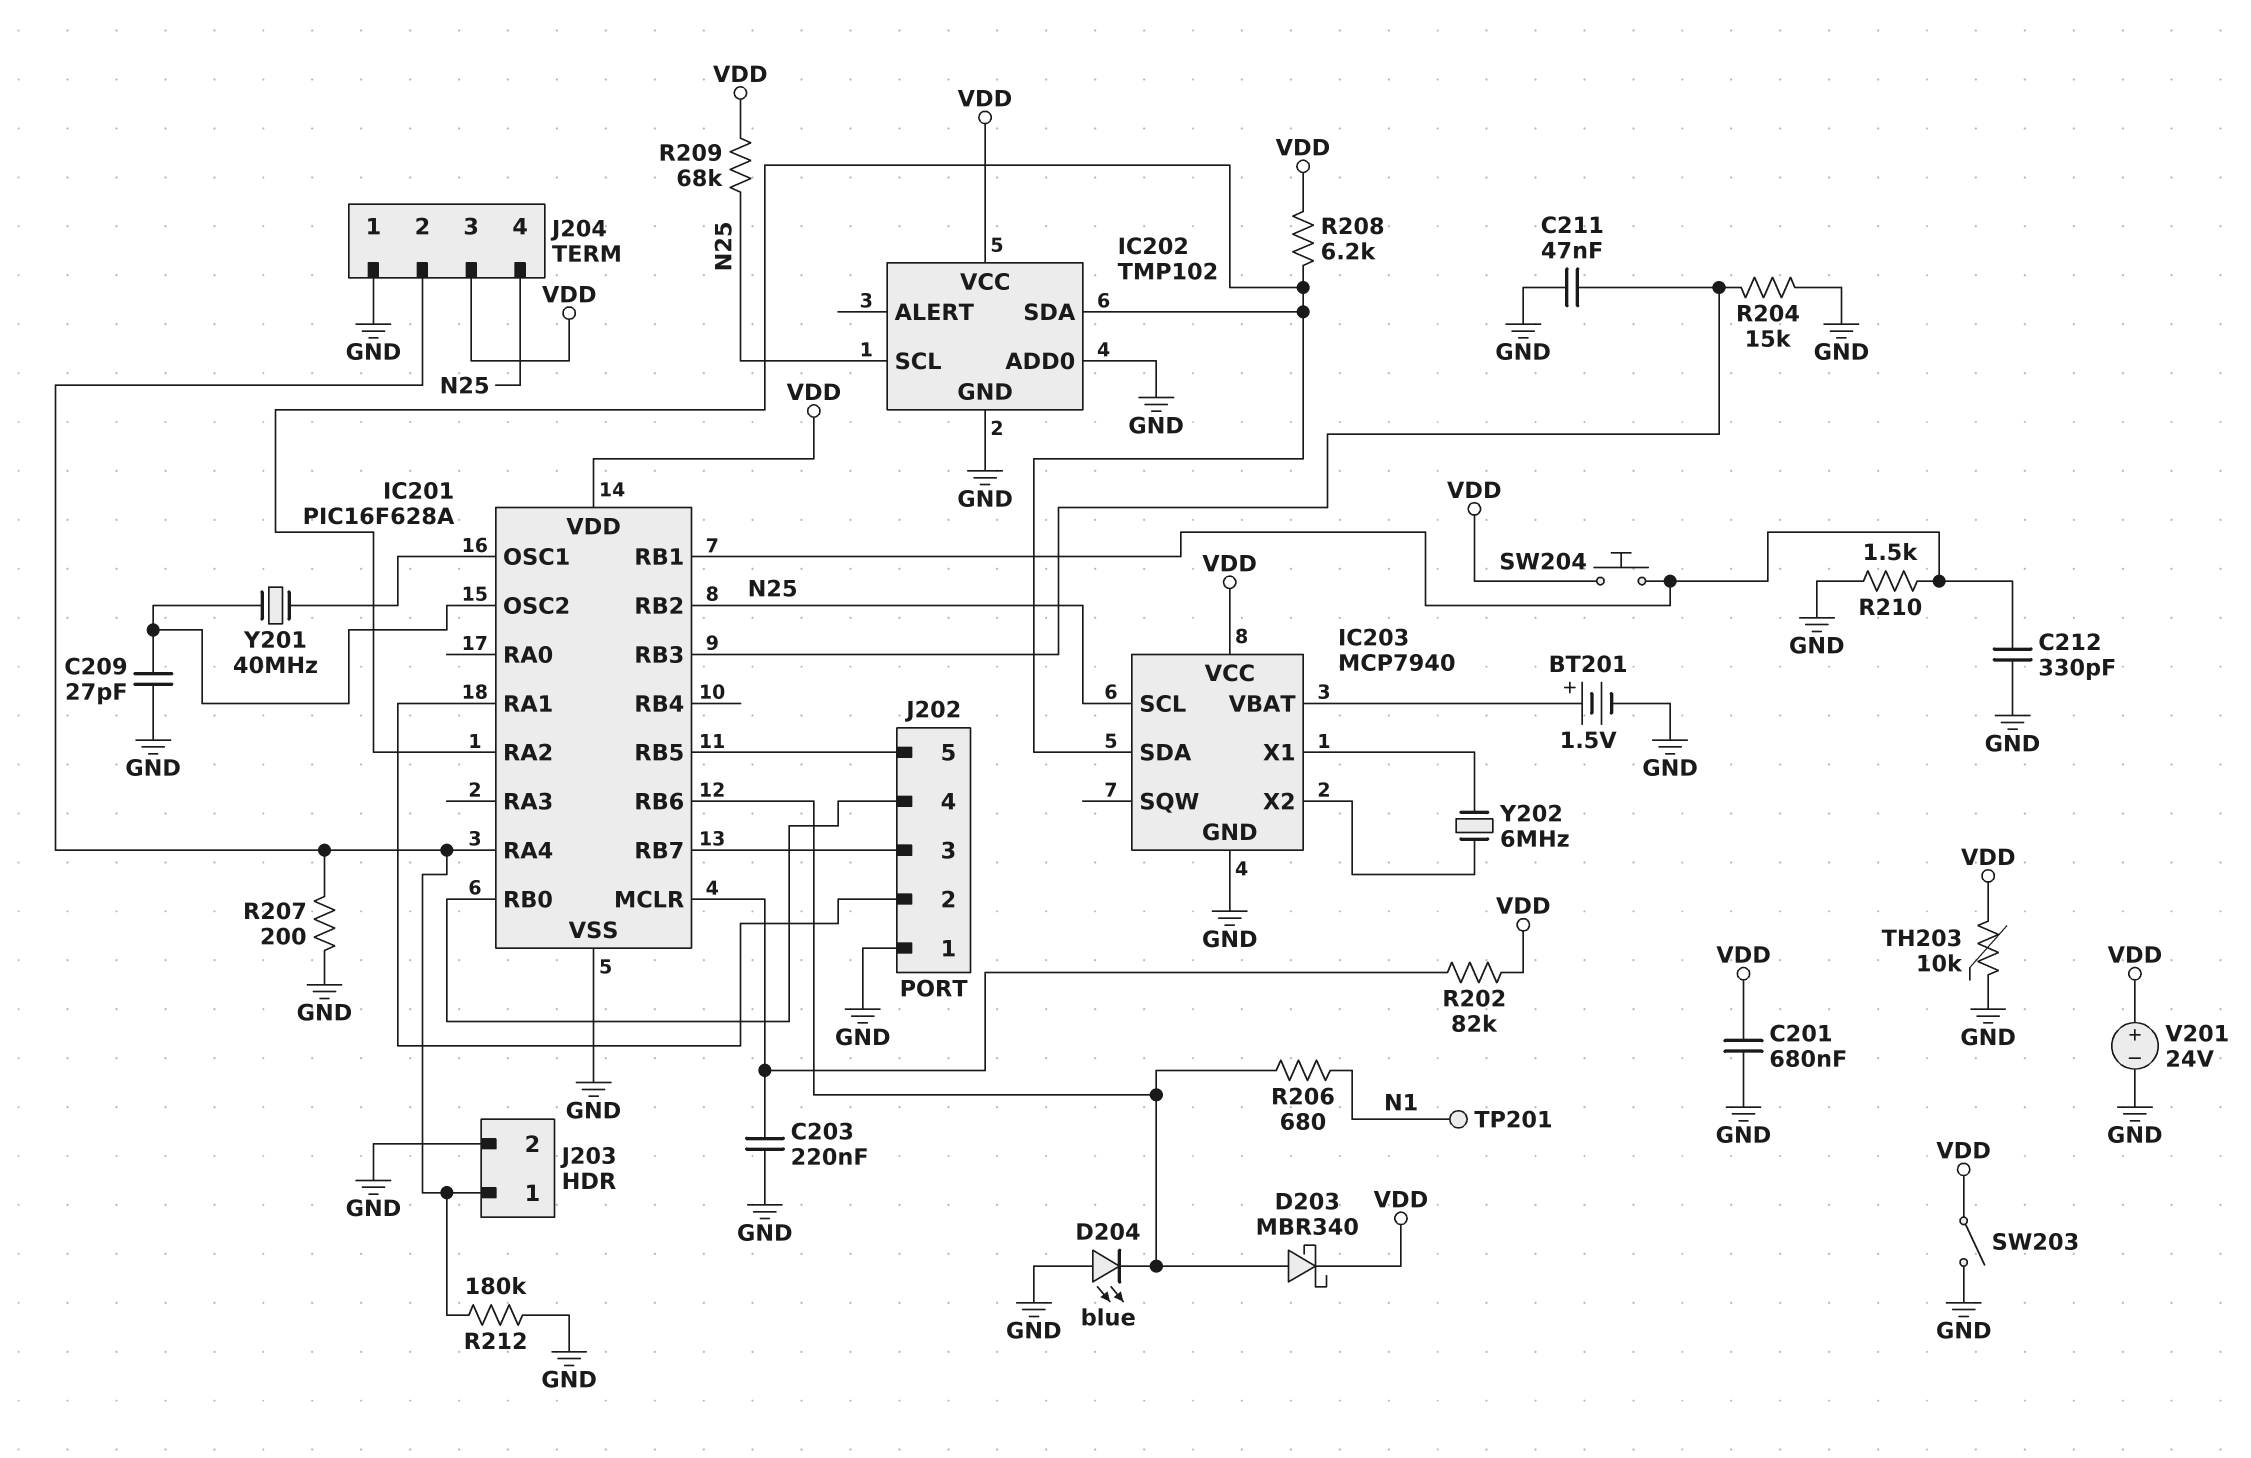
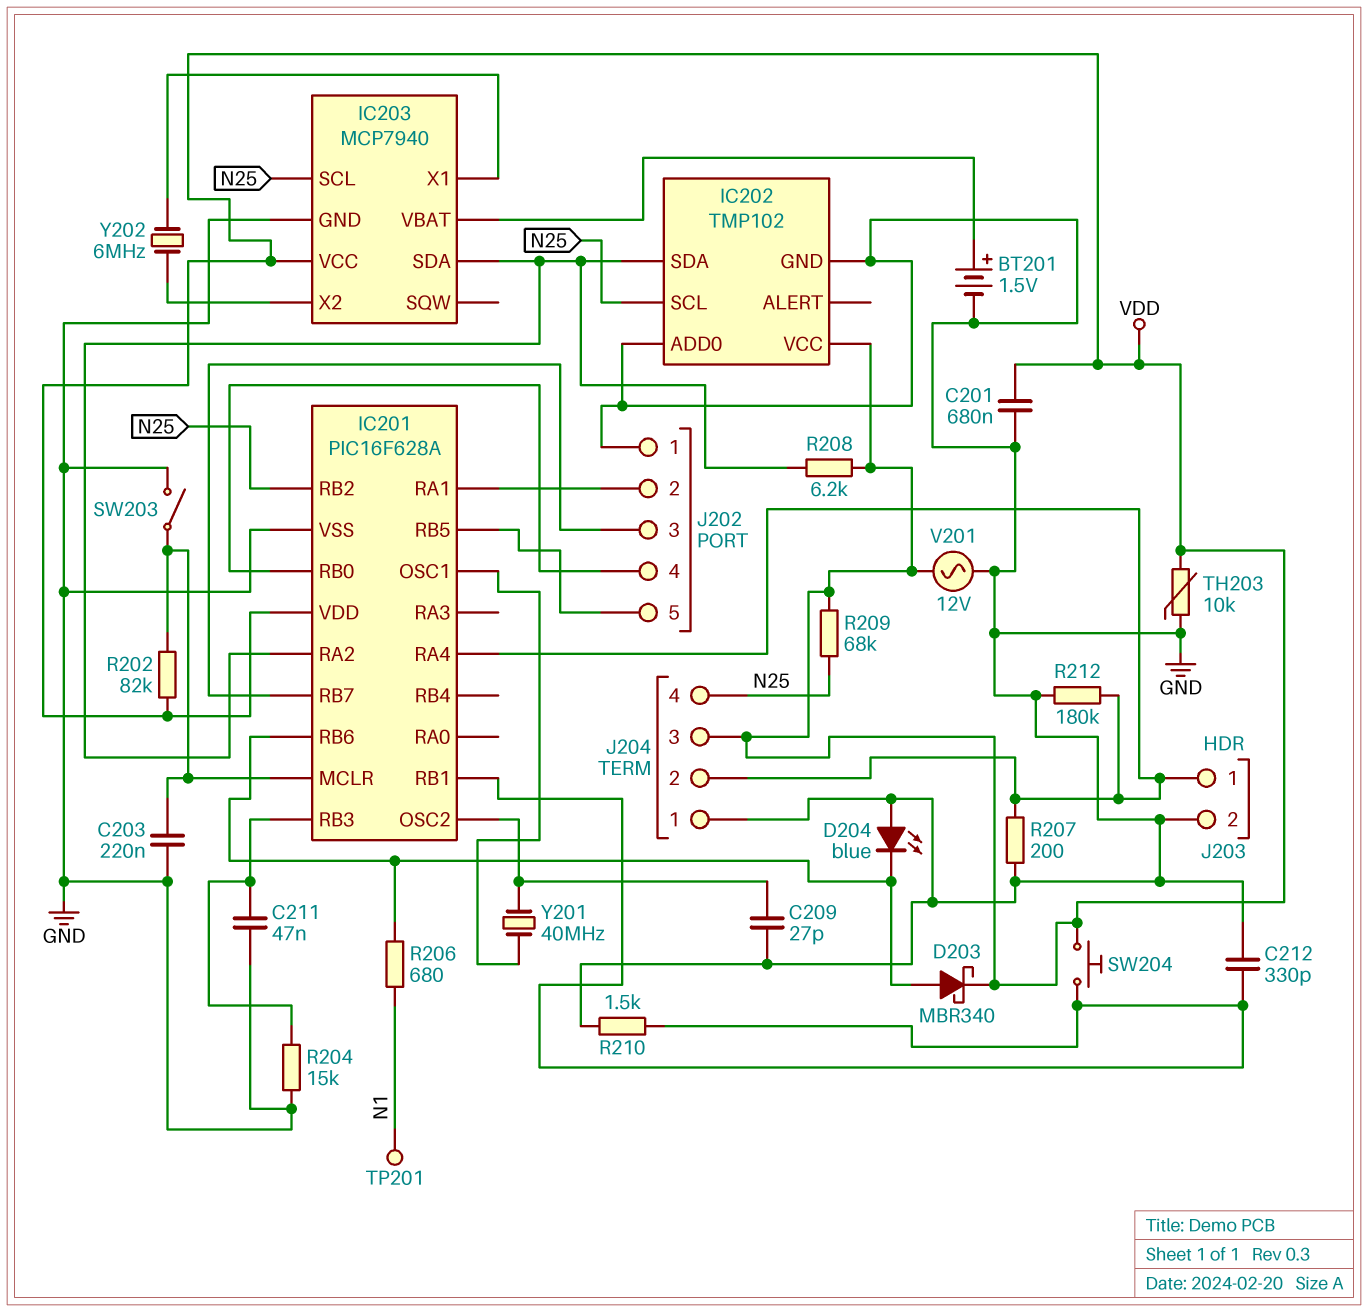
SW203: switch (GND, VDD) -> switch (GND, IC201/MCLR)
V201: 24V (plus VDD, minus GND) -> AC 12V (GND, VDD)

